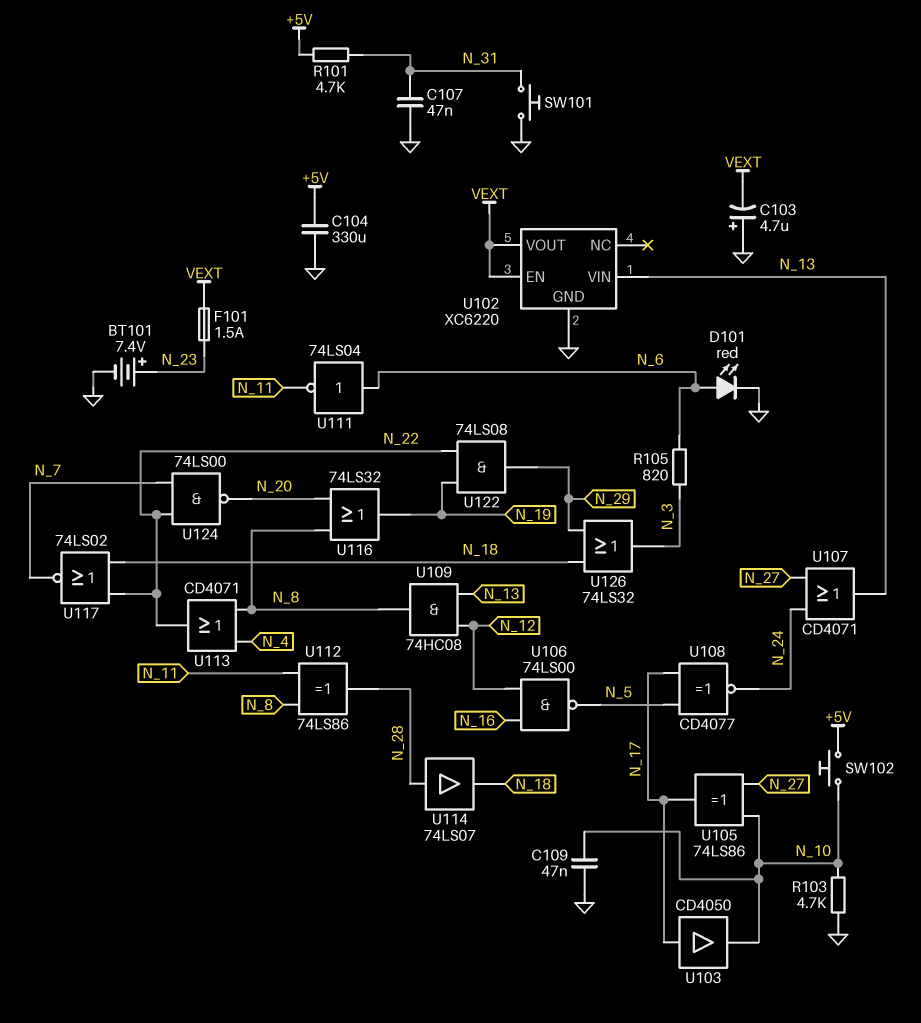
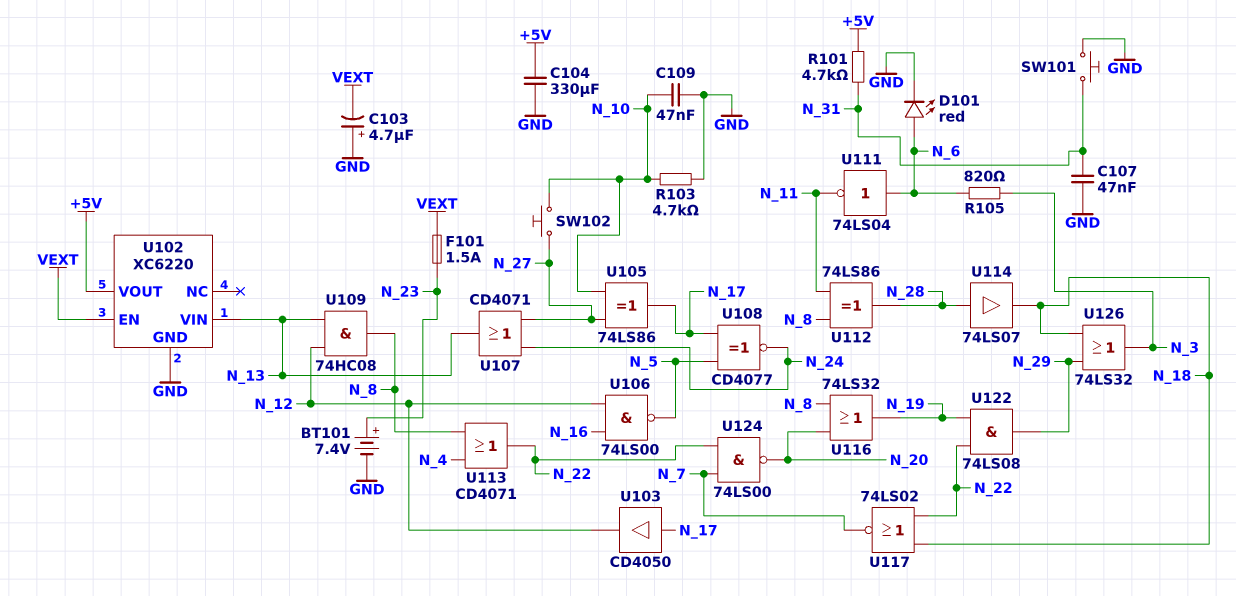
SW102: button (+5V, N_10) -> button (N_10, N_27)
U102 pin VOUT: VEXT -> +5V
U103: buffer CD4050 (in N_17, out N_10) -> buffer CD4050 (in N_17, out N_12)

